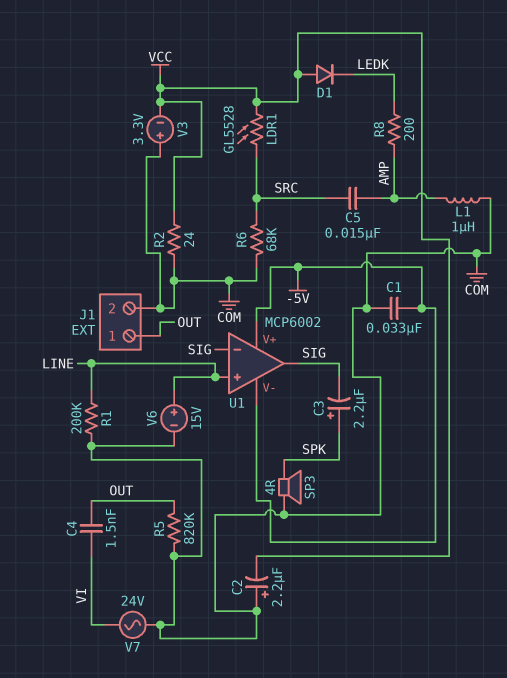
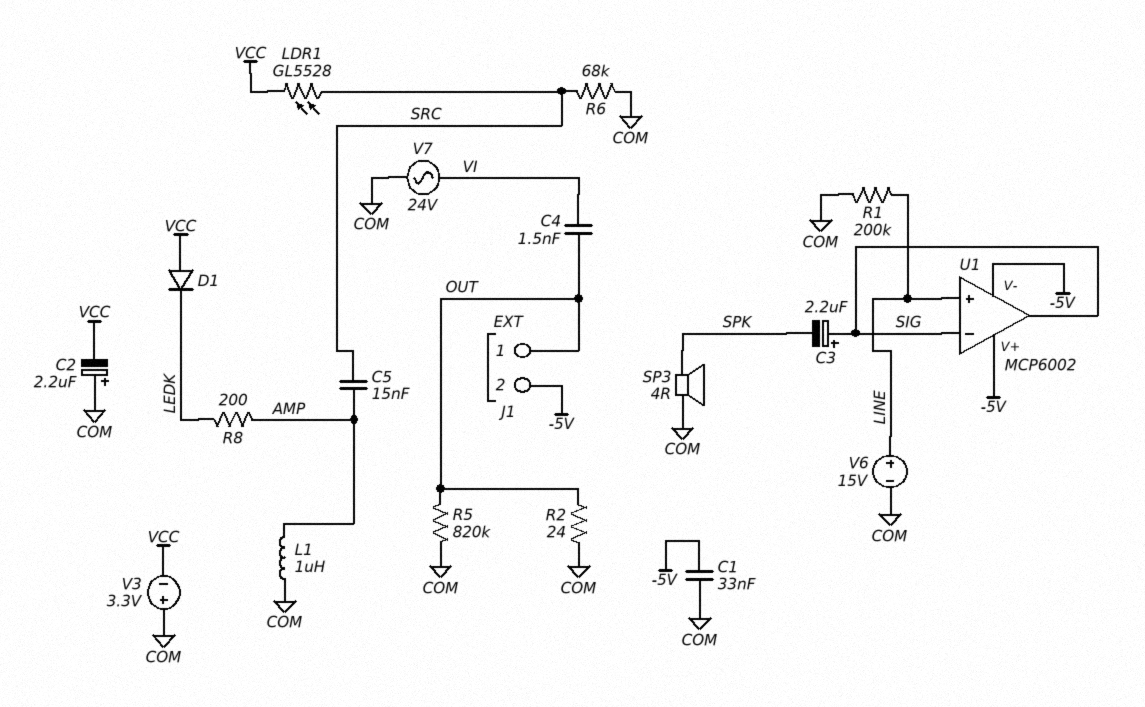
C3: 2.2uF (plus SPK, minus SIG) -> 2.2uF (plus SIG, minus SPK)
J1 pin 2: COM -> -5V
R2: 24 (COM, VCC) -> 24 (COM, OUT)

